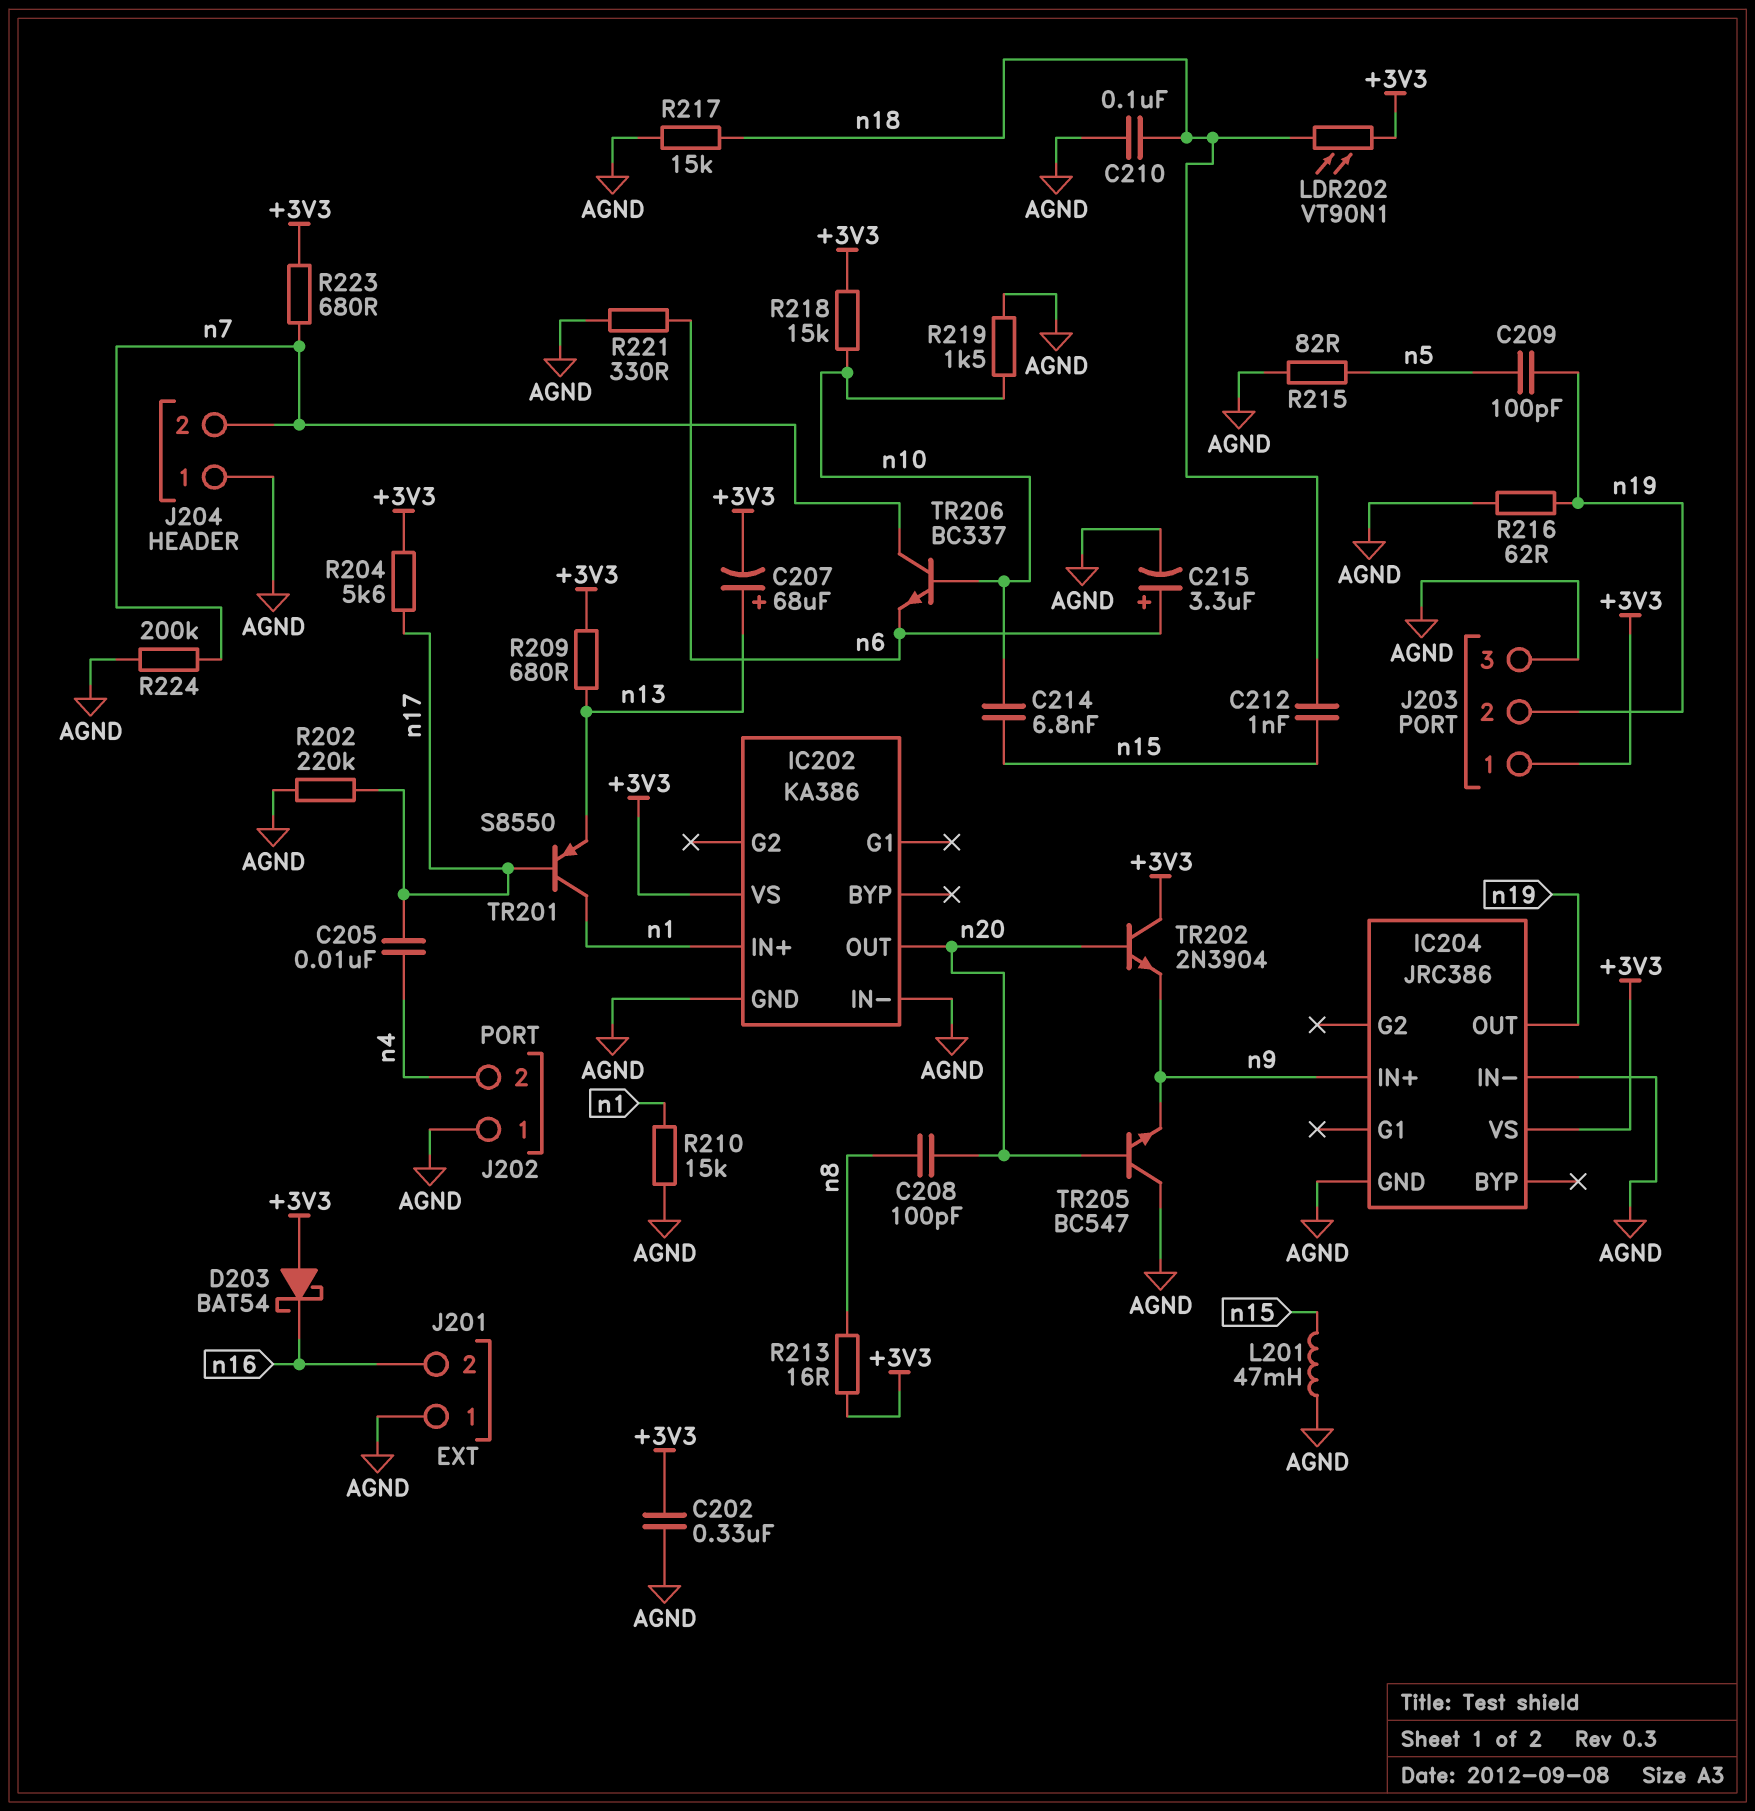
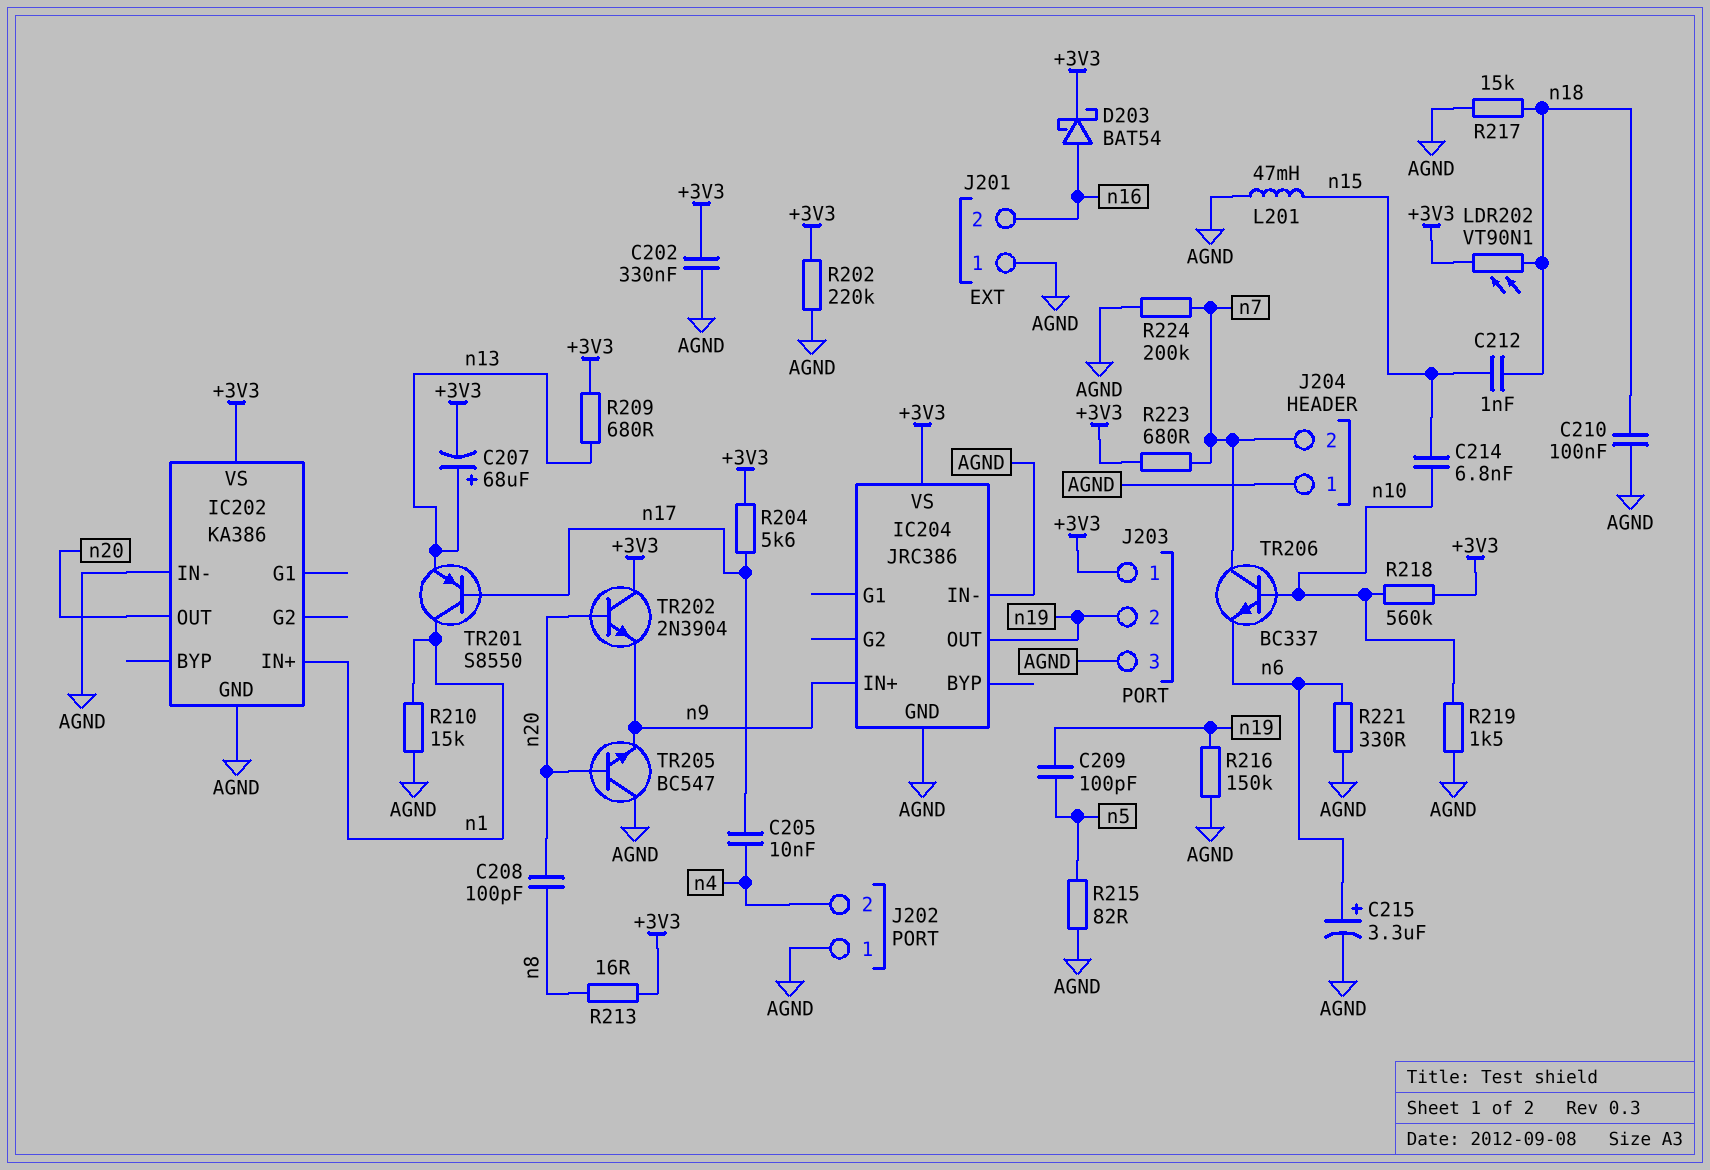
D203: schottky BAT54 (A +3V3, K n16) -> schottky BAT54 (A n16, K +3V3)
R202: 220k (AGND, n17) -> 220k (+3V3, AGND)
R216: 62 (AGND, n19) -> 150k (AGND, n19)
R218: 15k (+3V3, n10) -> 560k (+3V3, n10)

